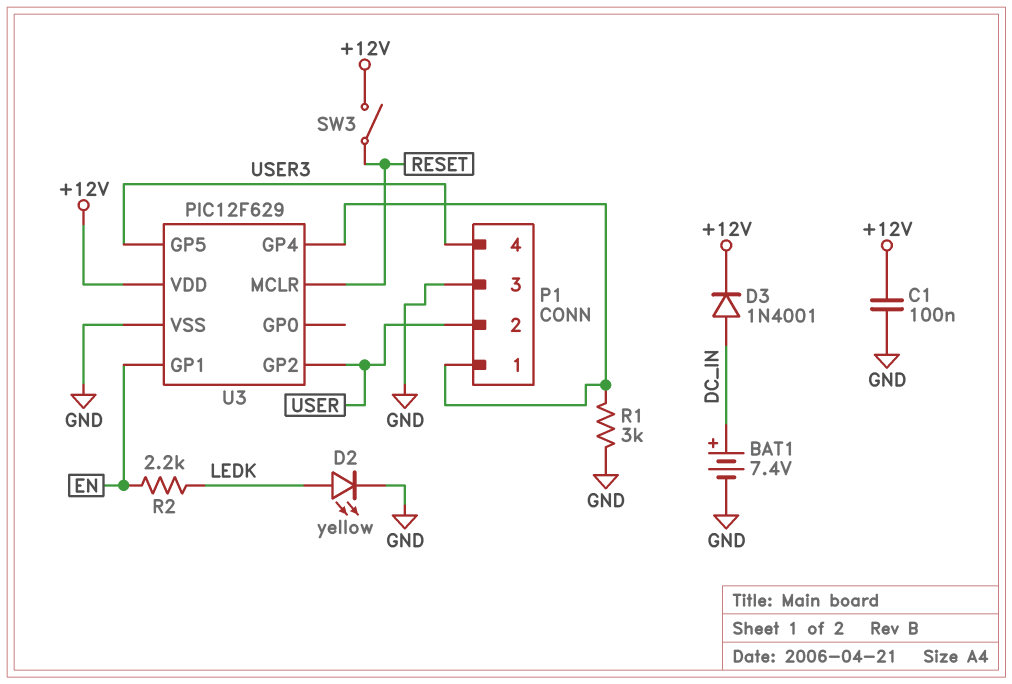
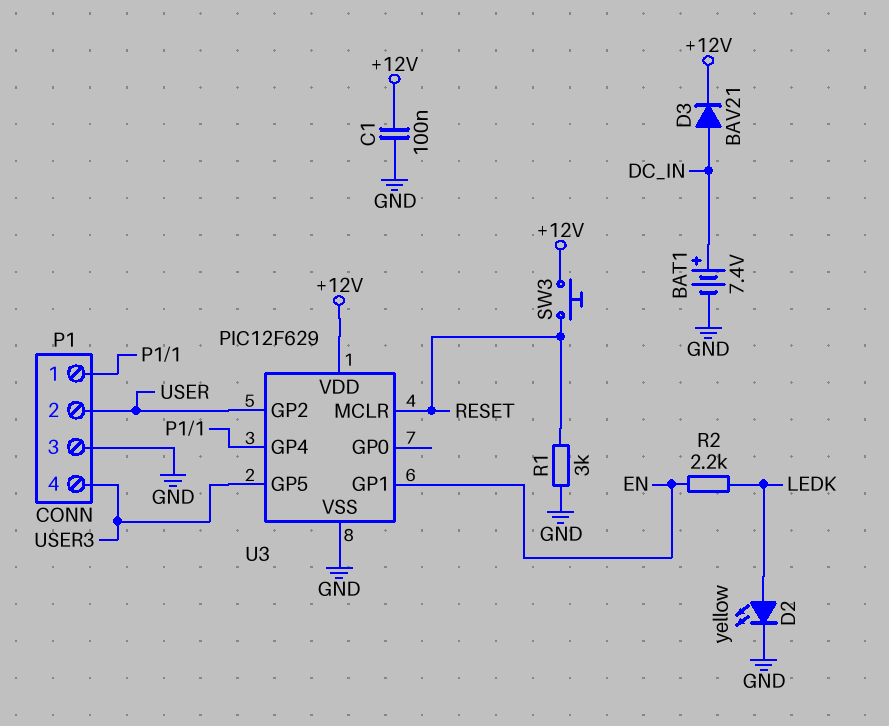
D3: diode 1N4001 (A DC_IN, K +12V) -> diode BAV21 (A DC_IN, K +12V)
R1: 3k (GND, P1/1) -> 3k (GND, RESET)
SW3: switch (+12V, RESET) -> button (+12V, RESET)

